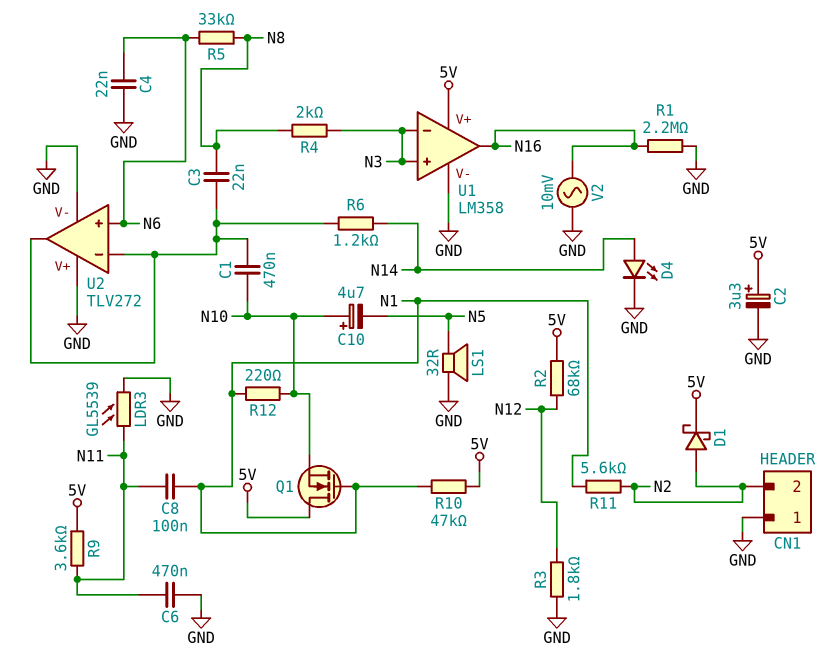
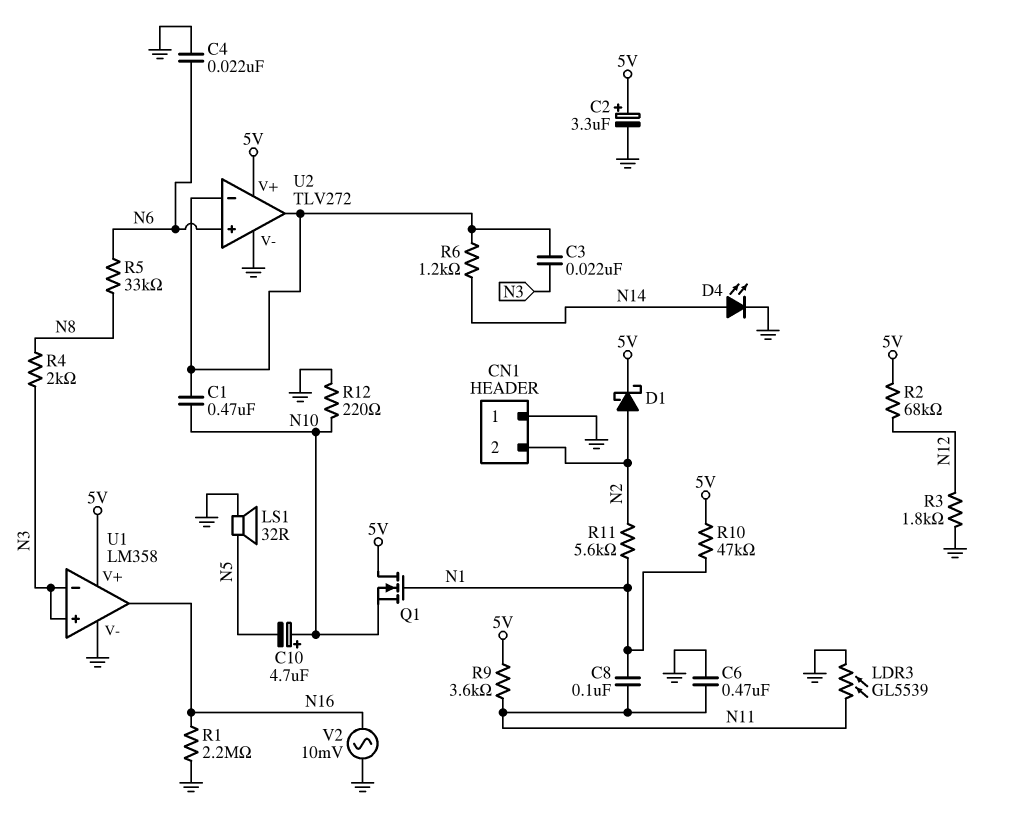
C3: 22nF (N8, U2/in-) -> 22nF (N3, U2/in-)
R12: 220 (N1, N10) -> 220 (GND, N10)
U2 pin V+: GND -> 5V

